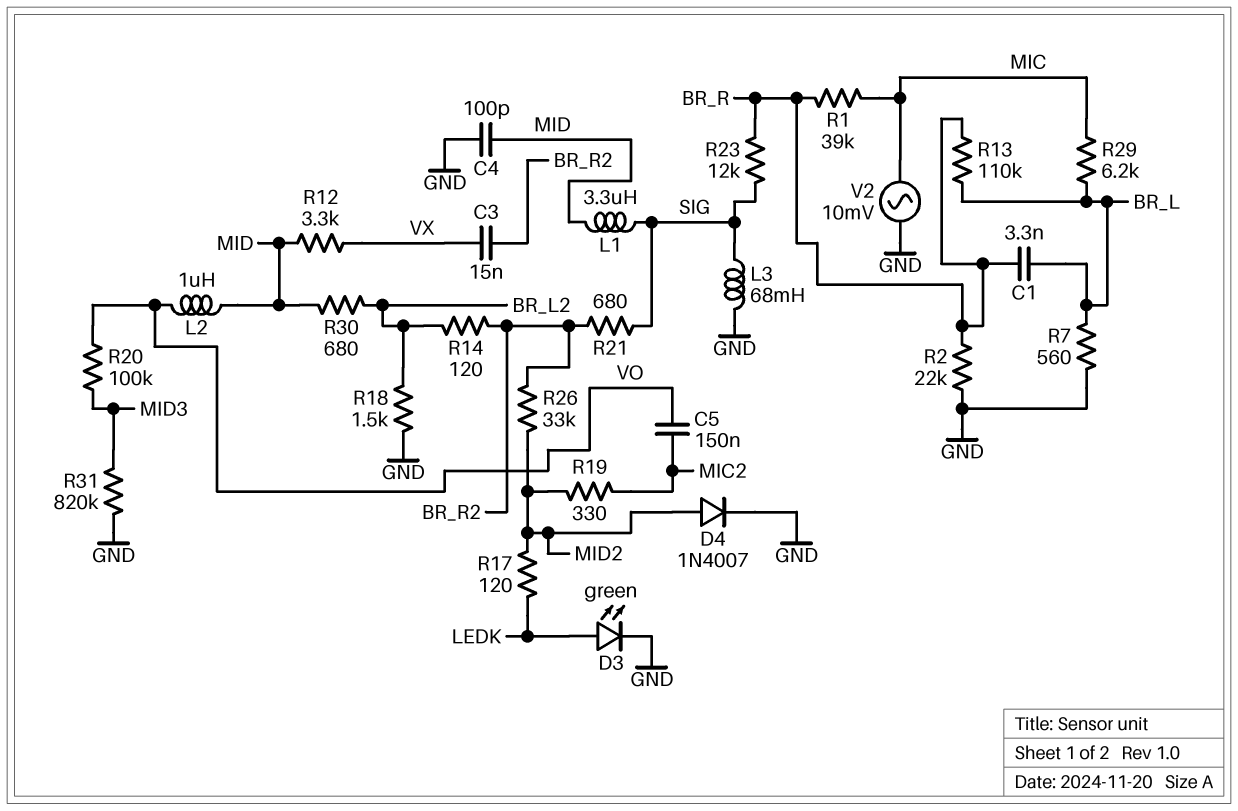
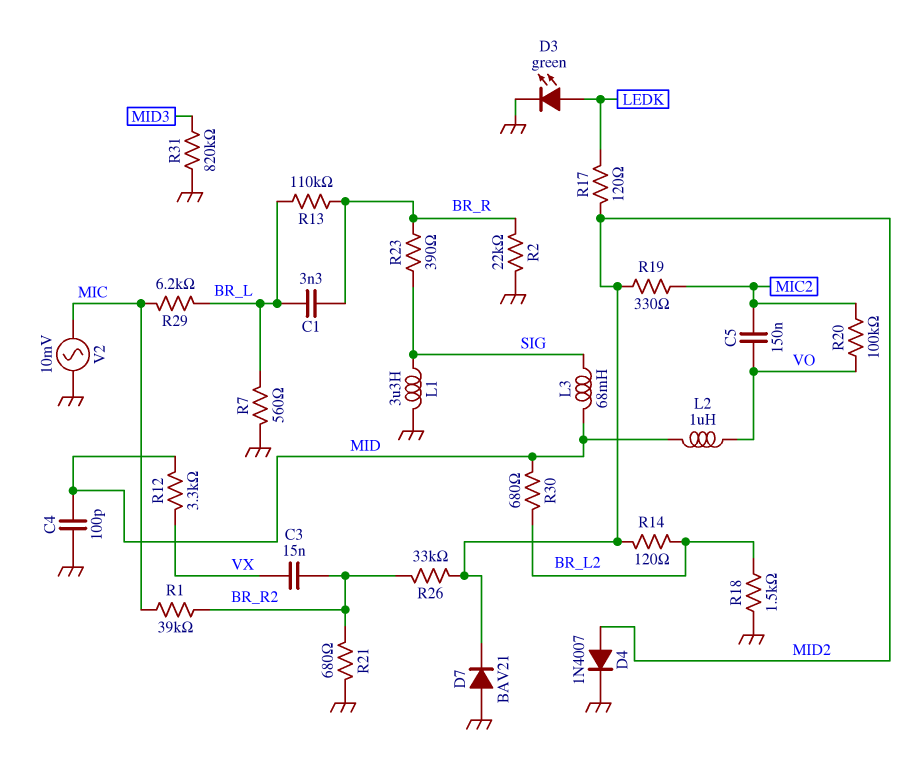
D7: none -> diode BAV21 (A GND, K MID2)
L1: 3.3uH (MID, SIG) -> 3.3uH (GND, SIG)
L3: 68mH (GND, SIG) -> 68mH (MID, SIG)
R1: 39k (BR_R, MIC) -> 39k (BR_R2, MIC)
R14: 120 (BR_L2, BR_R2) -> 120 (BR_L2, MID2)
R20: 100k (MID3, VO) -> 100k (MIC2, VO)
R21: 680 (BR_R2, SIG) -> 680 (BR_R2, GND)
R23: 12k (BR_R, SIG) -> 390 (BR_R, SIG)

